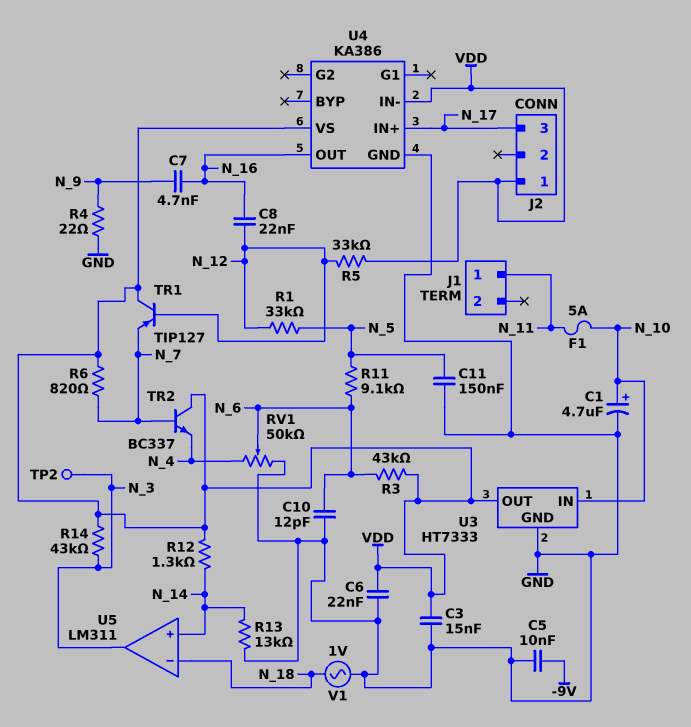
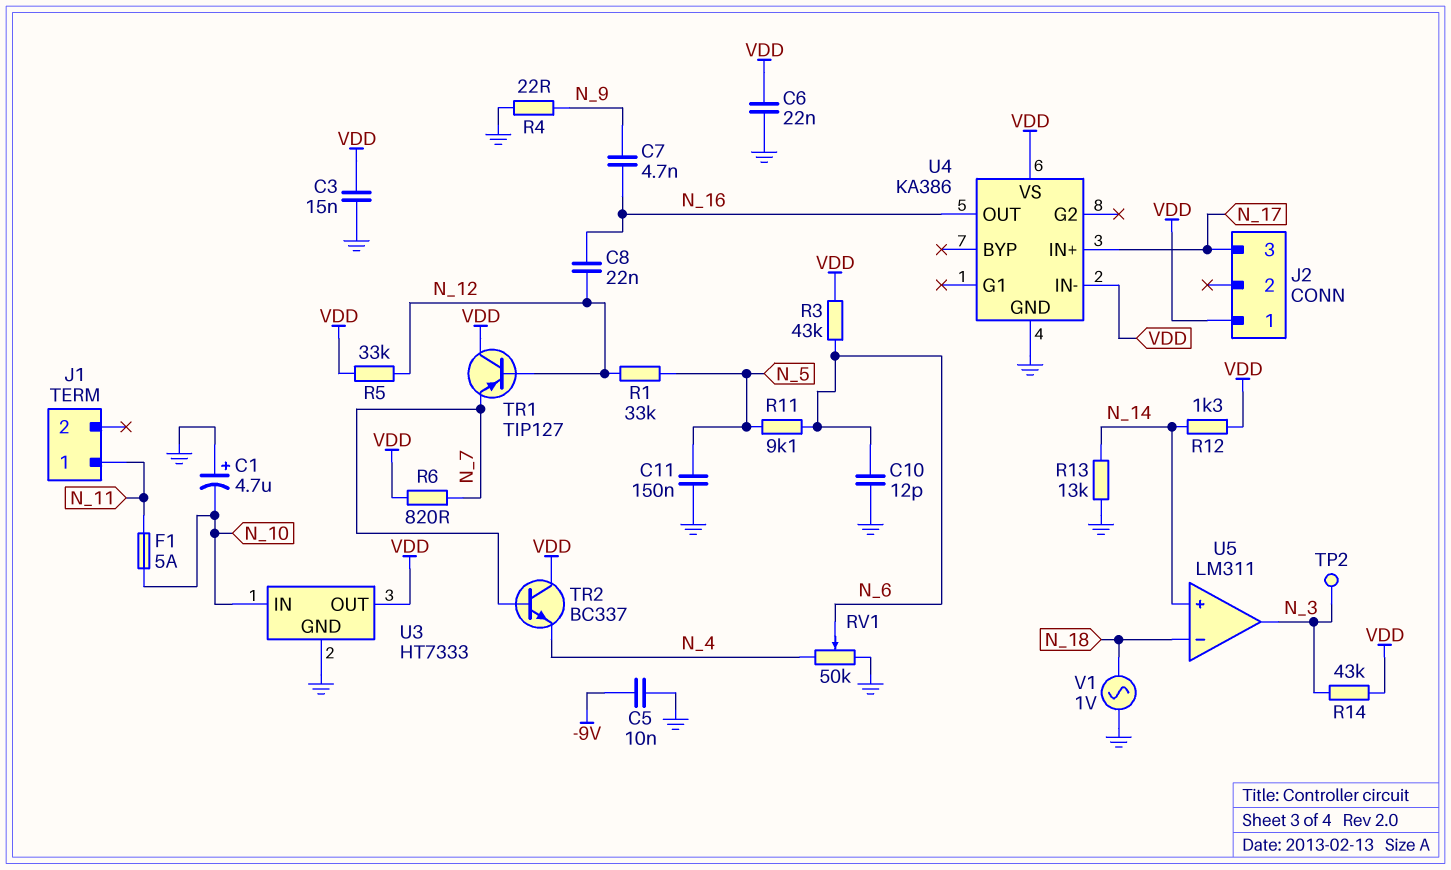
C1: 4.7uF (plus N_10, minus GND) -> 4.7uF (plus GND, minus N_10)

